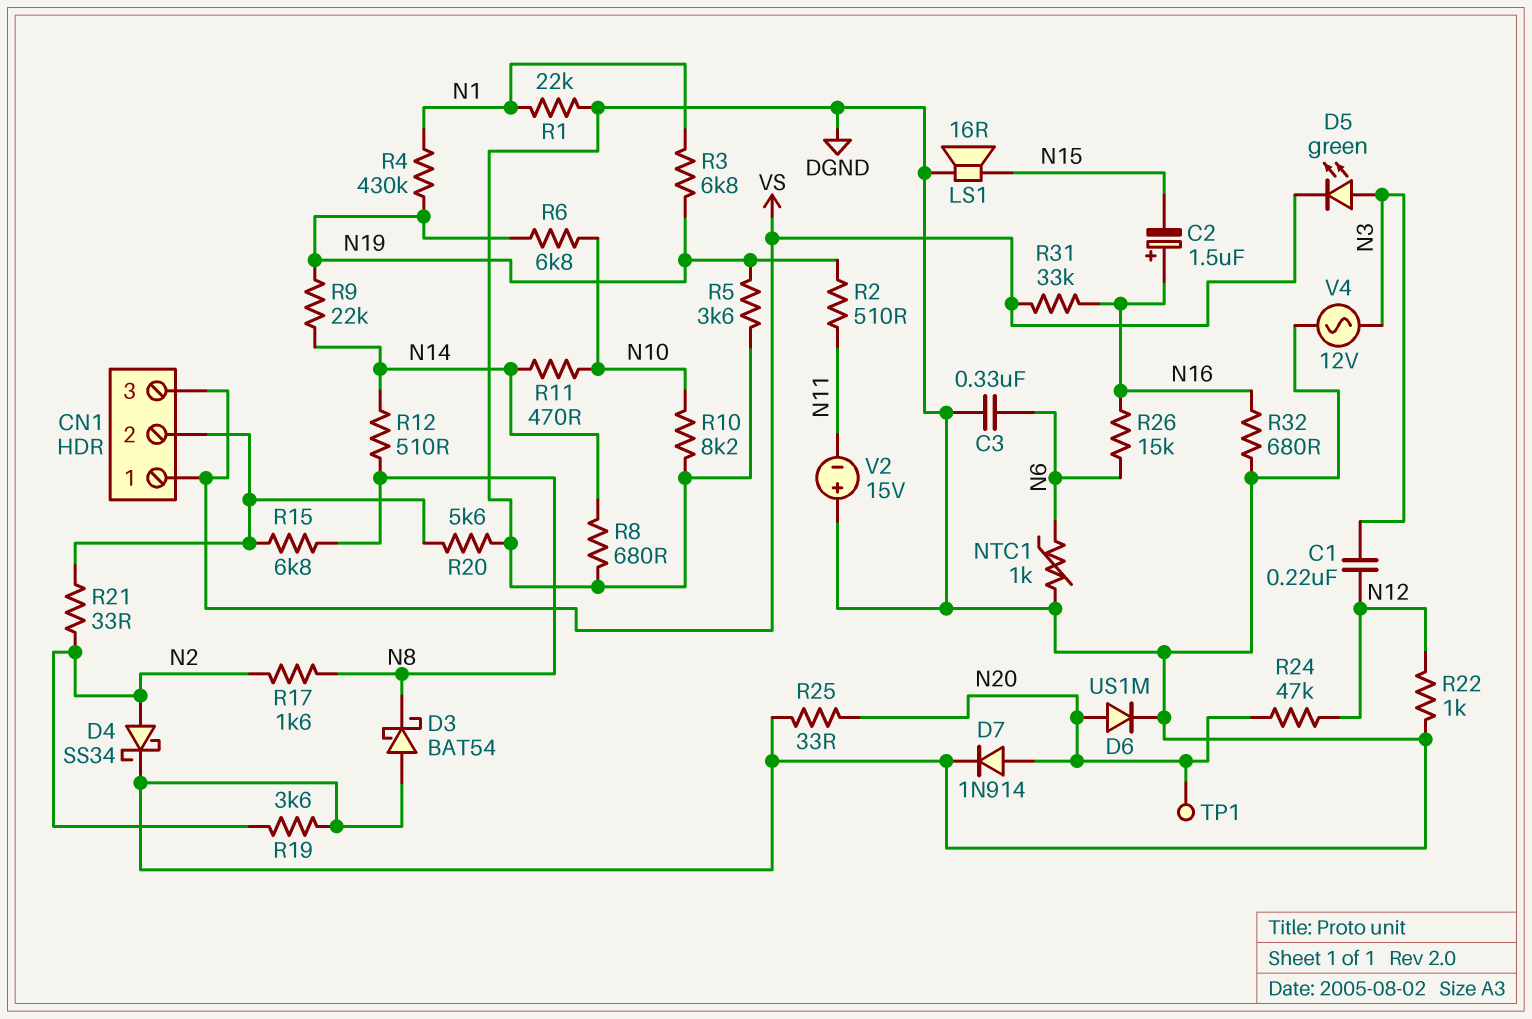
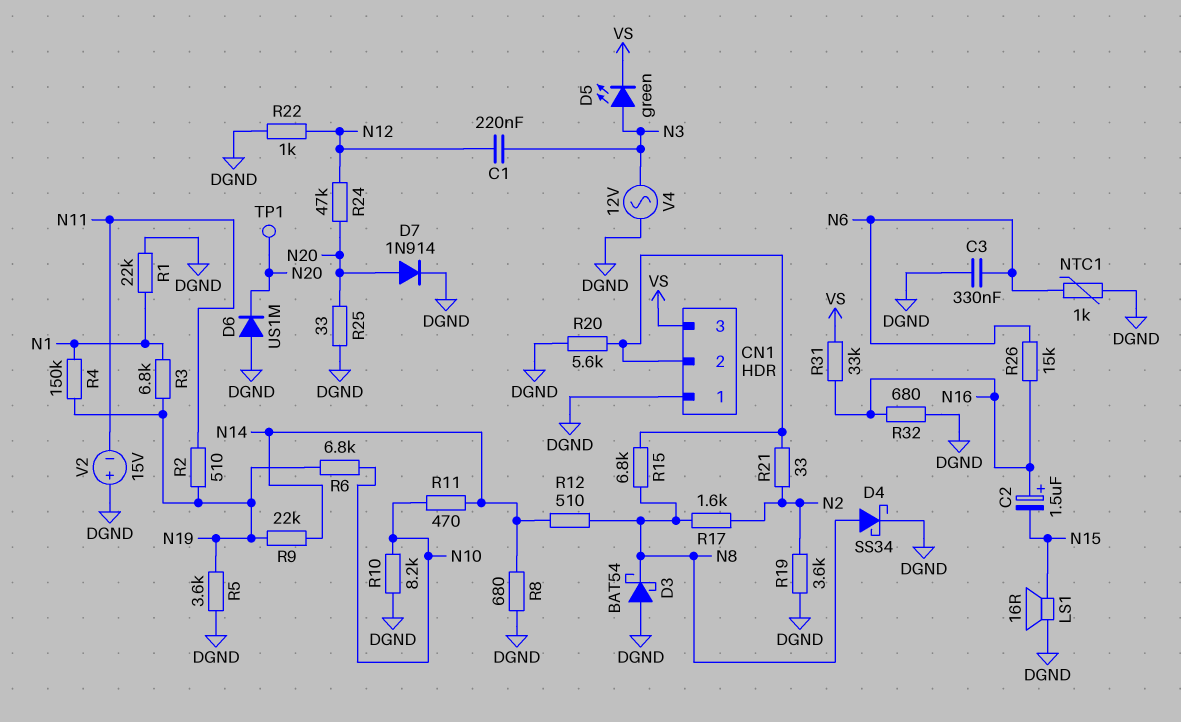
CN1 pin 1: VS -> DGND
D4: schottky SS34 (A N2, K DGND) -> schottky SS34 (A N8, K DGND)
D6: diode US1M (A N20, K DGND) -> diode US1M (A DGND, K N20)
R4: 430k (N1, N19) -> 150k (N1, N19)

